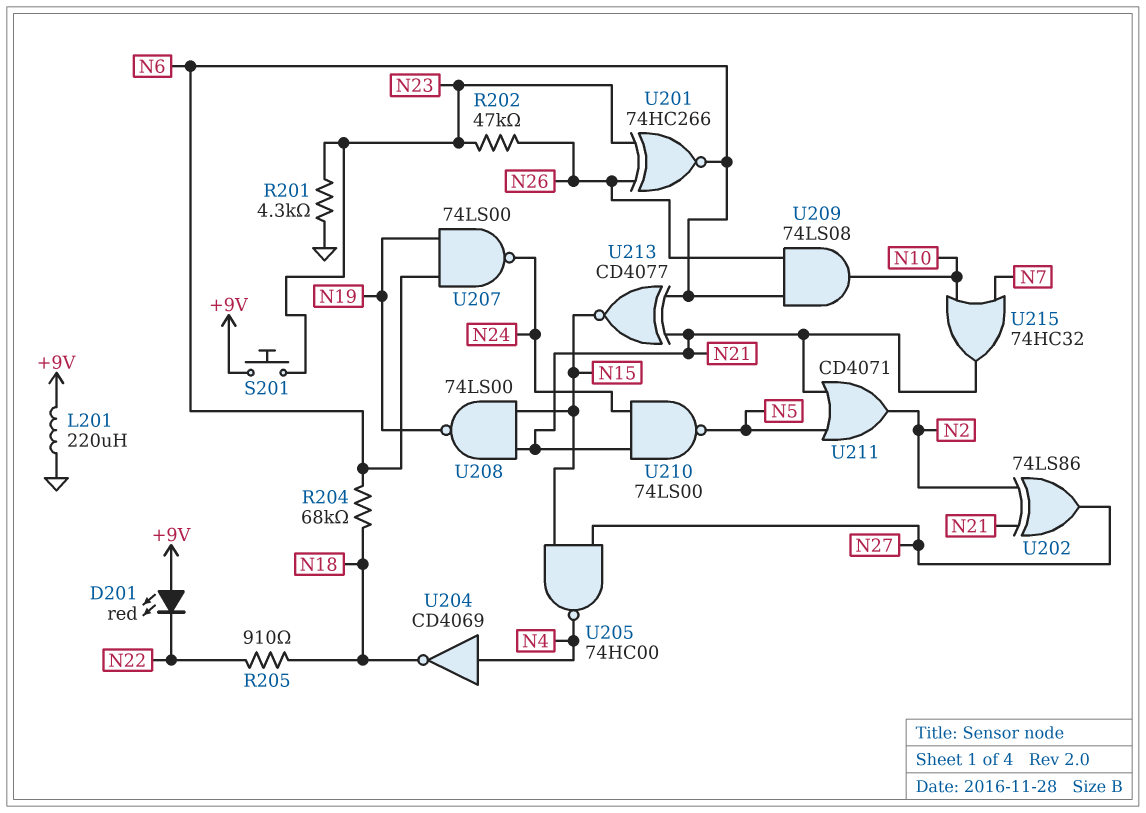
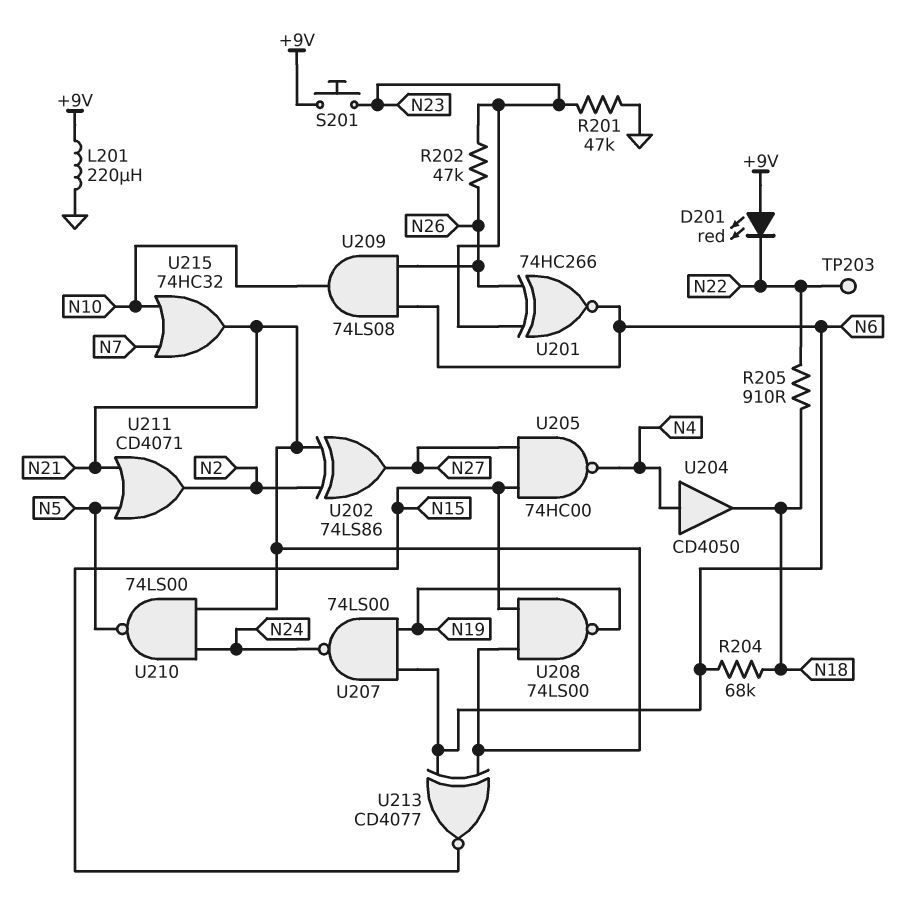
R201: 4.3k (GND, N23) -> 47k (GND, N23)
TP203: none -> test point (N22)
U204: NOT CD4069 (in N4, out N18) -> buffer CD4050 (in N4, out N18)

